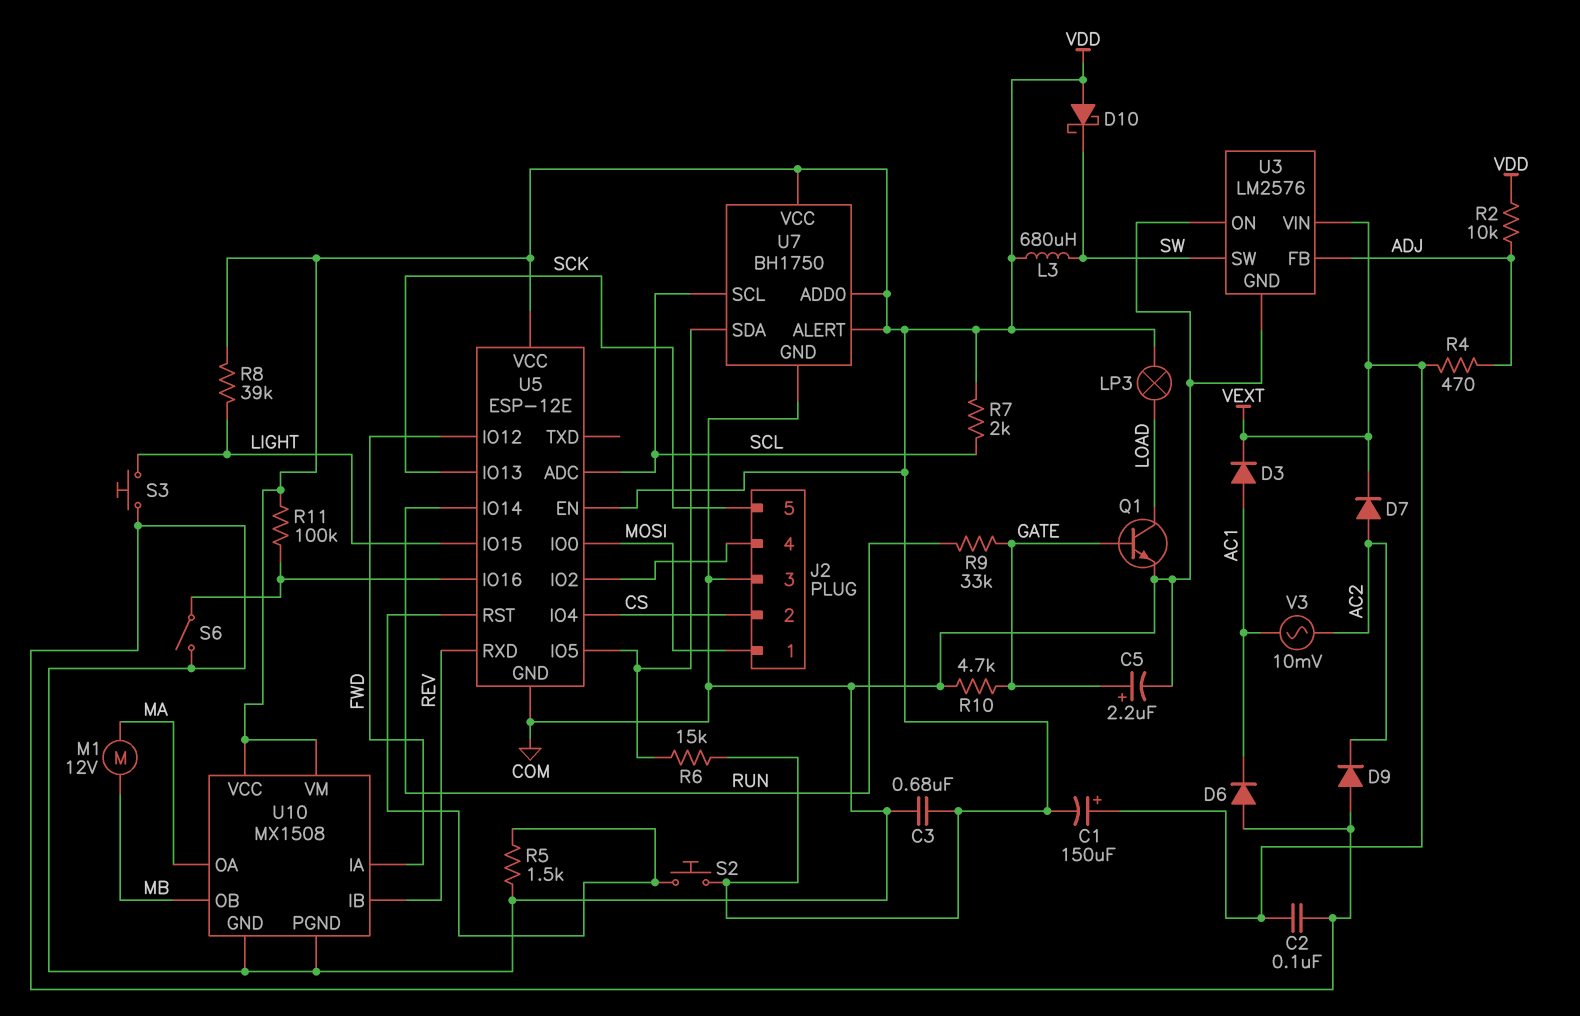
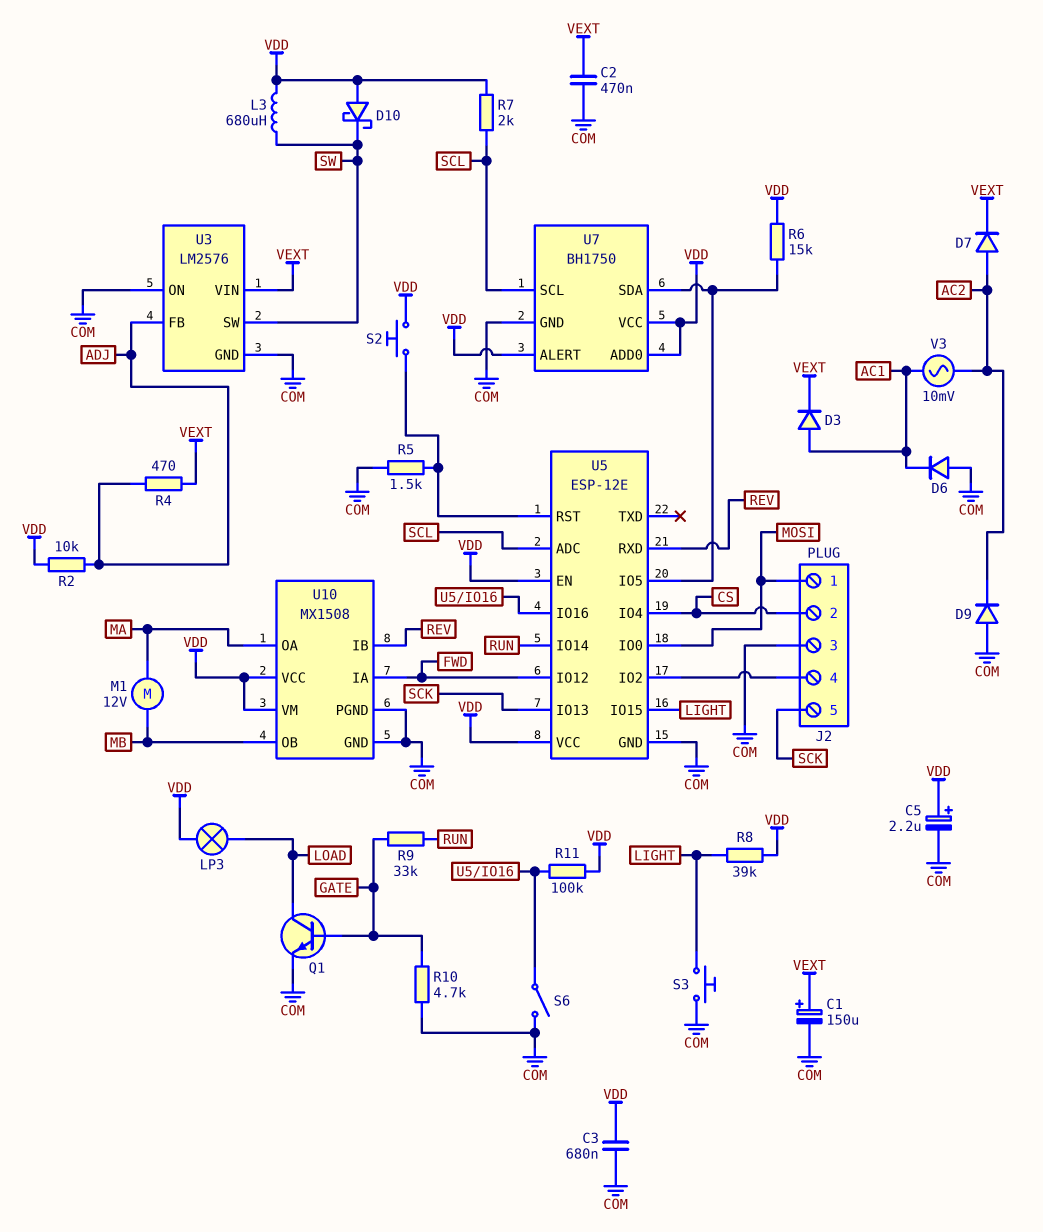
C1: 150uF (plus VEXT, minus VDD) -> 150uF (plus VEXT, minus COM)
C2: 100nF (COM, VEXT) -> 470nF (COM, VEXT)
C5: 2.2uF (plus GATE, minus COM) -> 2.2uF (plus VDD, minus COM)

